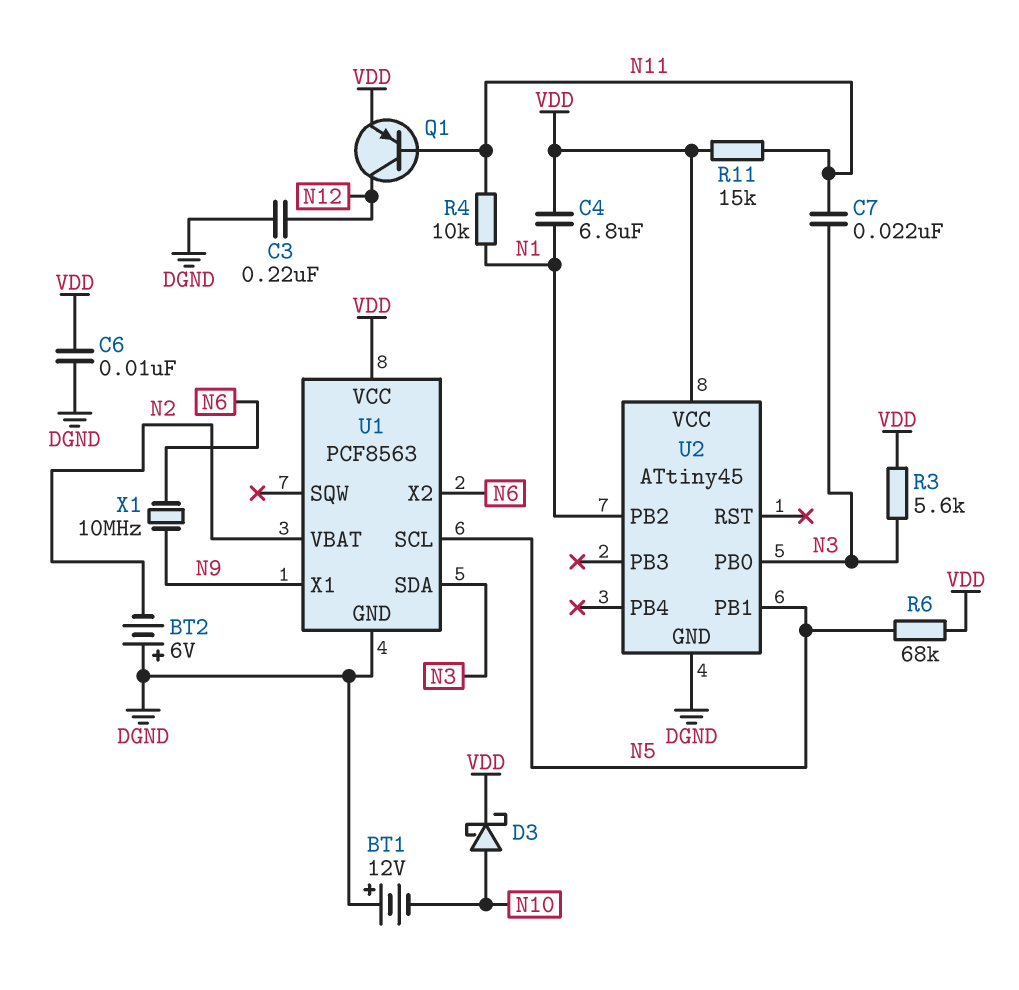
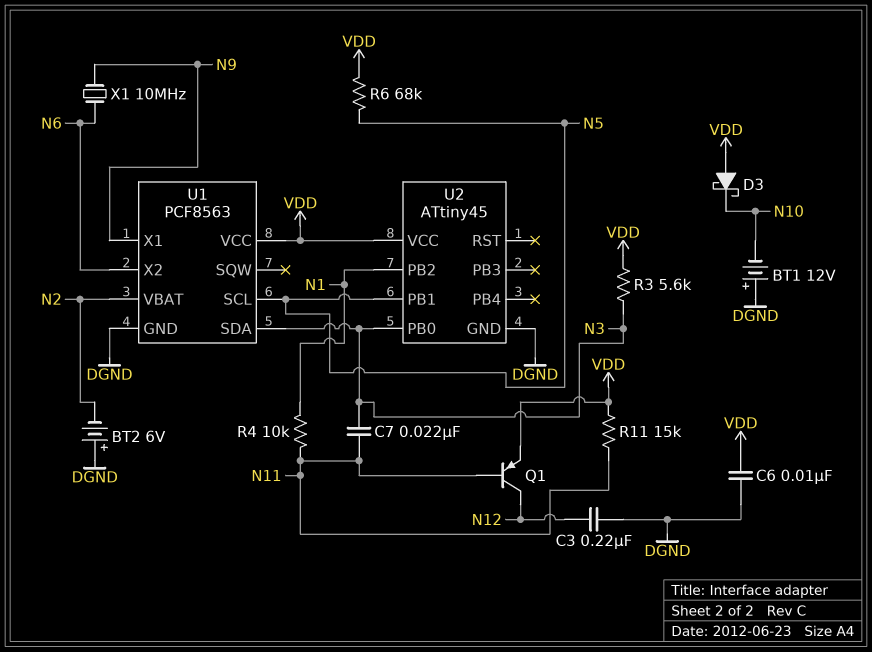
C4: 6.8uF (N1, VDD) -> none
D3: schottky (A N10, K VDD) -> schottky (A VDD, K N10)

